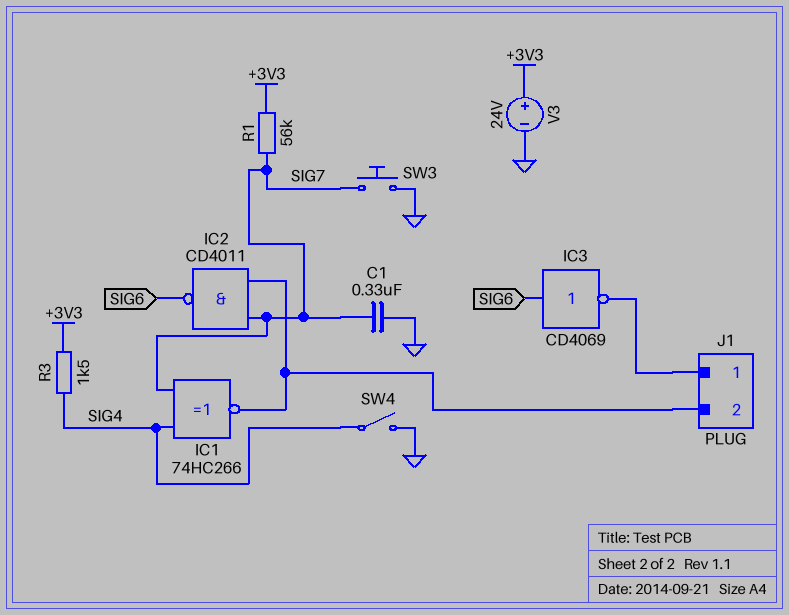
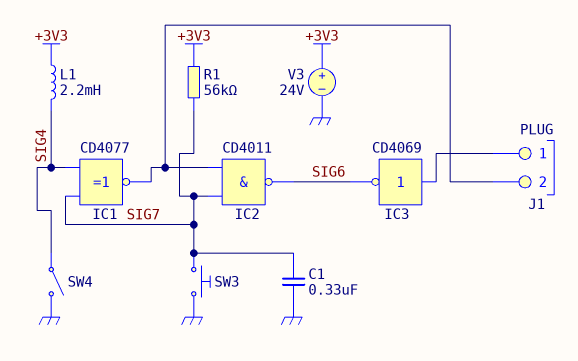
IC1: XNOR 74HC266 (in SIG4, in SIG7, out J1/2) -> XNOR CD4077 (in SIG4, in SIG7, out J1/2)
IC3: NOT CD4069 (in SIG6, out J1/1) -> NOT CD4069 (in J1/1, out SIG6)
L1: none -> 2.2mH (+3V3, SIG4)
R3: 1.5k (+3V3, SIG4) -> none

